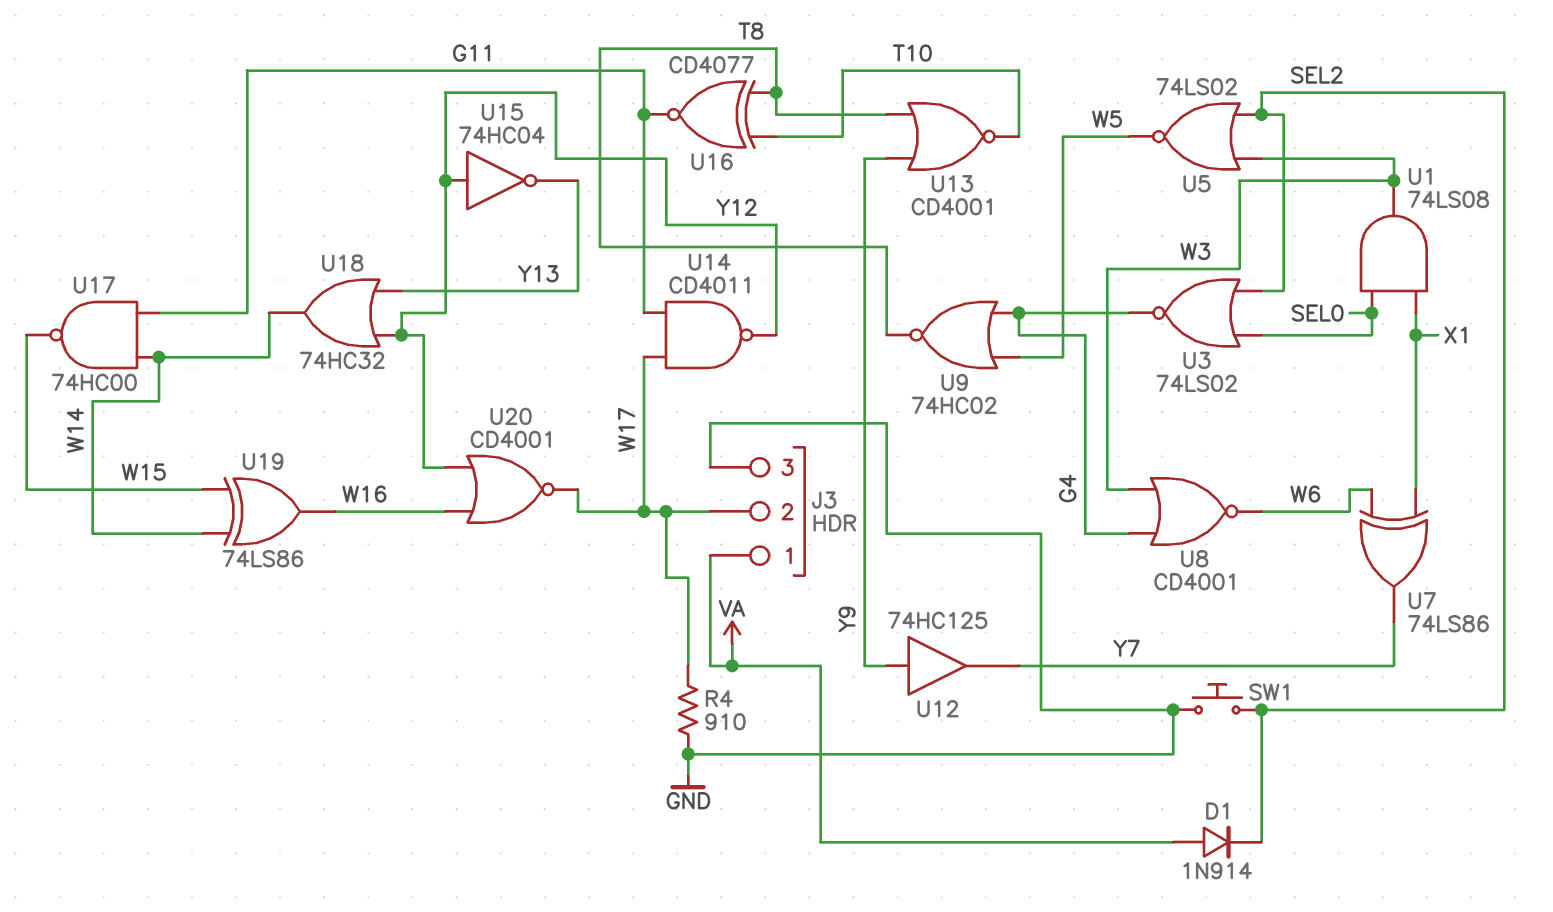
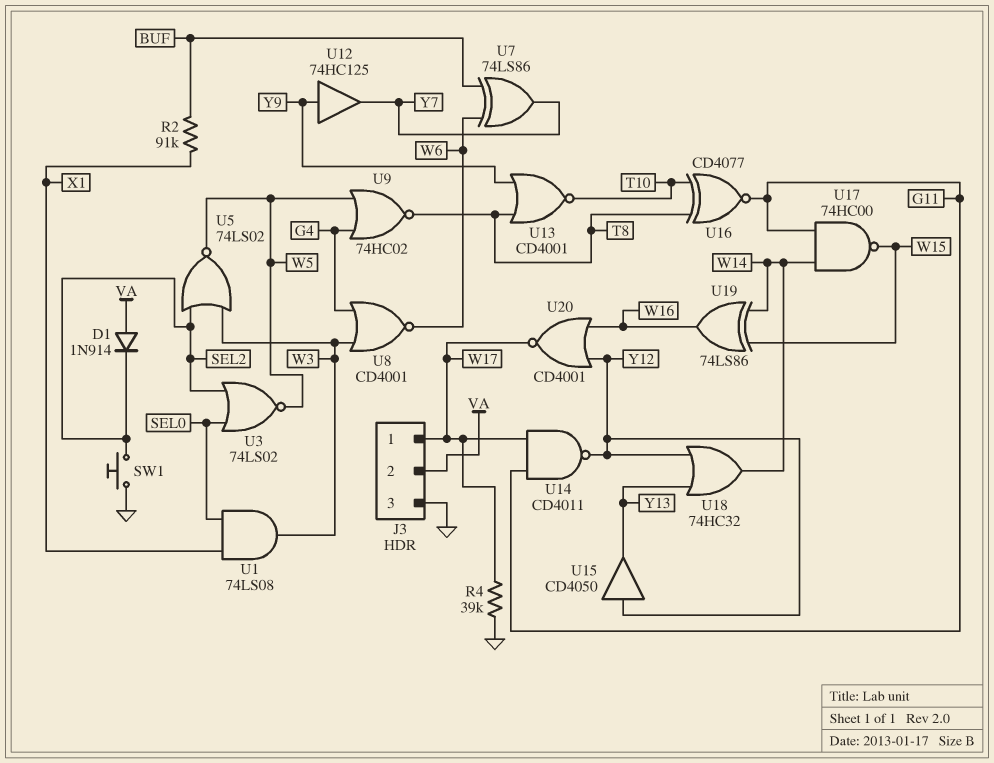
J3 pin 1: VA -> W17
J3 pin 2: W17 -> VA
R2: none -> 91k (BUF, X1)
R4: 910 (GND, W17) -> 39k (GND, W17)
U3: NOR 74LS02 (in SEL0, in SEL2, out G4) -> NOR 74LS02 (in SEL0, in SEL2, out W5)
U7: XOR 74LS86 (in W6, in X1, out Y7) -> XOR 74LS86 (in BUF, in W6, out Y7)
U15: NOT 74HC04 (in Y12, out Y13) -> buffer CD4050 (in Y12, out Y13)

